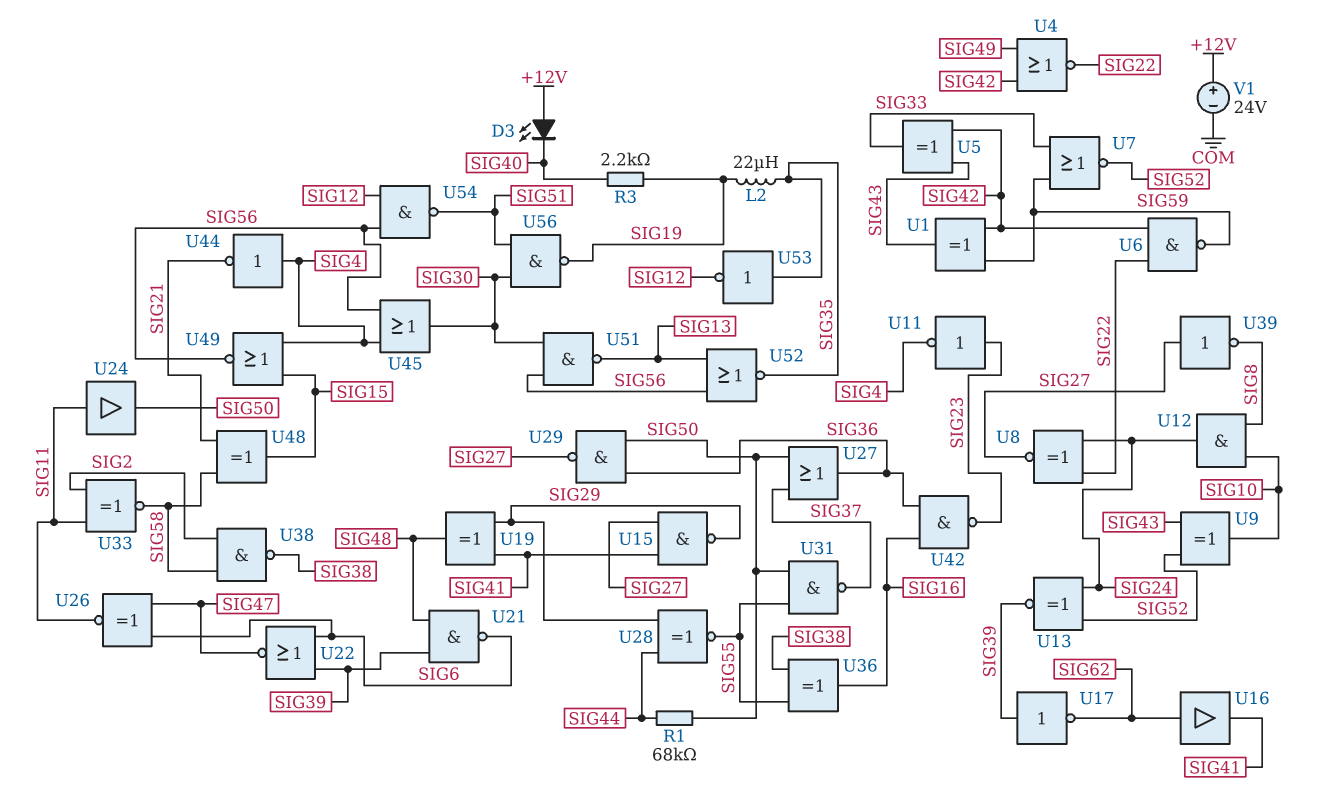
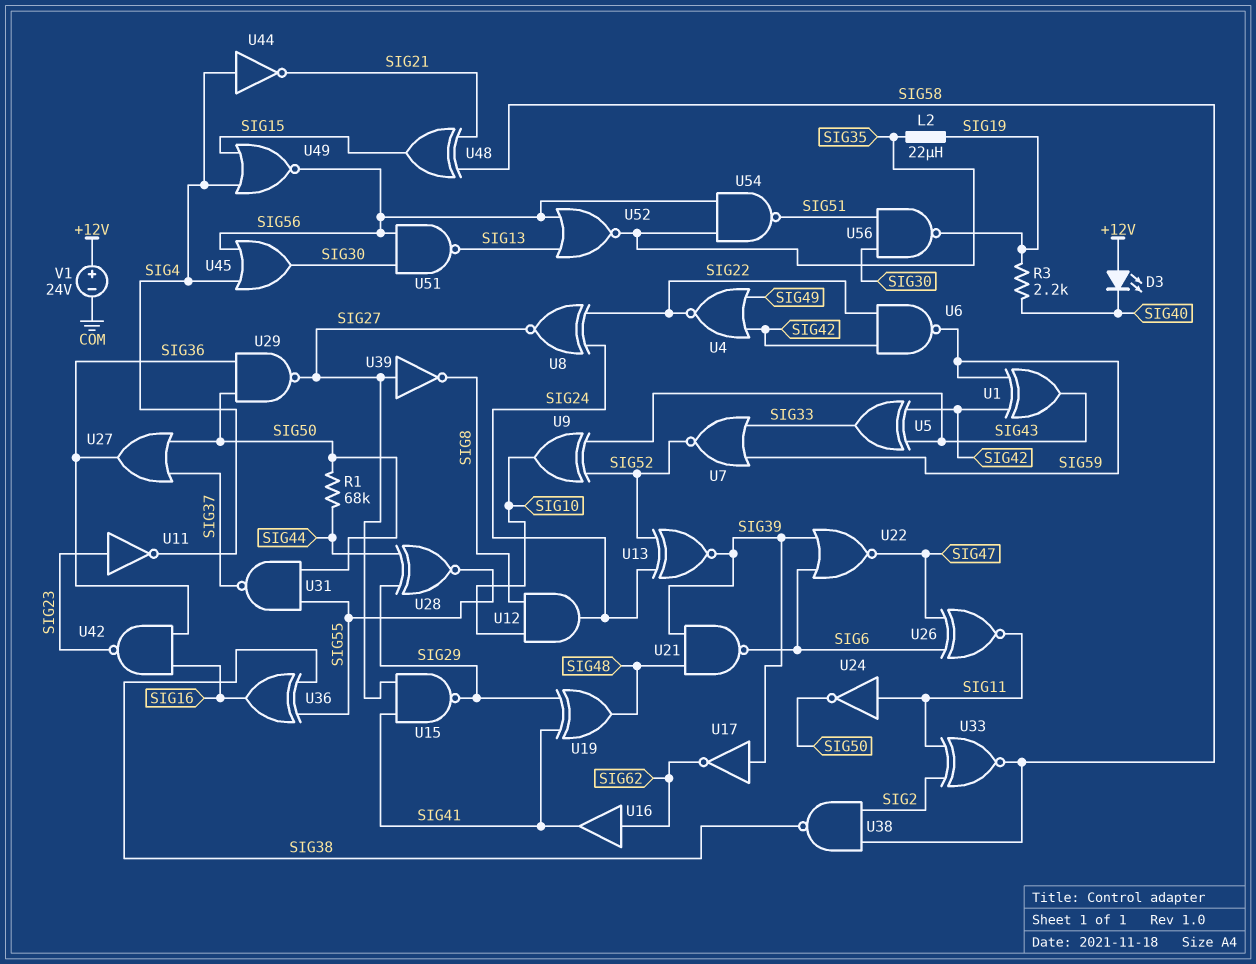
U24: buffer (in SIG11, out SIG50) -> NOT (in SIG11, out SIG50)
U53: NOT (in SIG35, out SIG12) -> none
U54: NAND (in SIG12, in SIG56, out SIG51) -> NAND (in SIG35, in SIG56, out SIG51)

